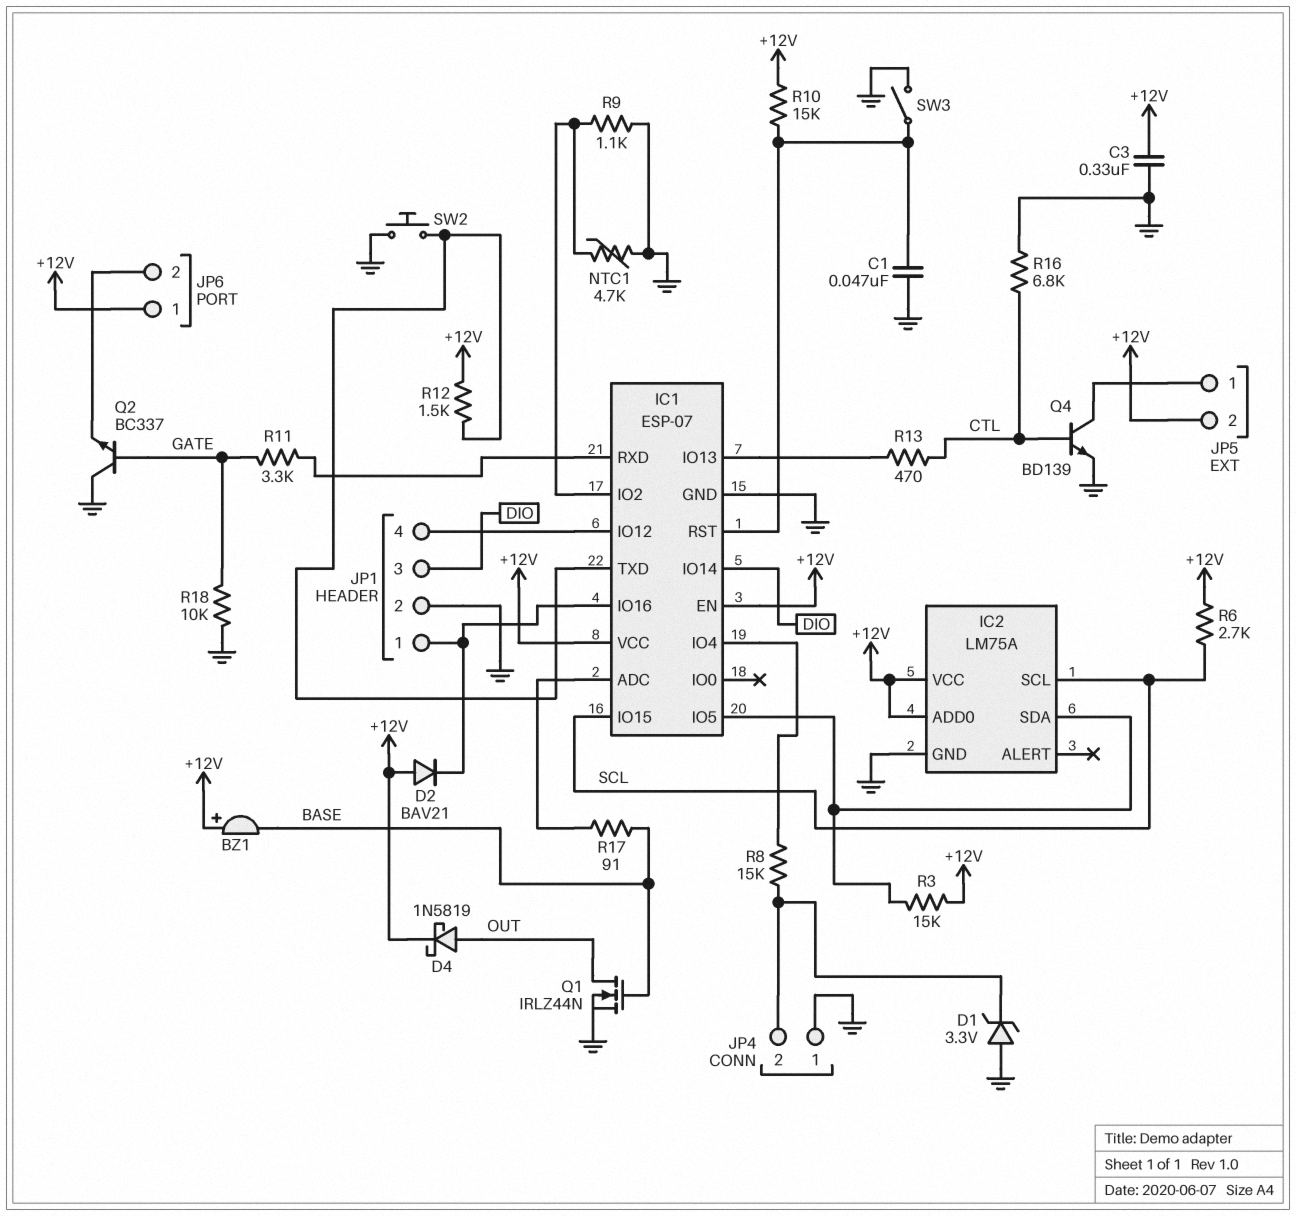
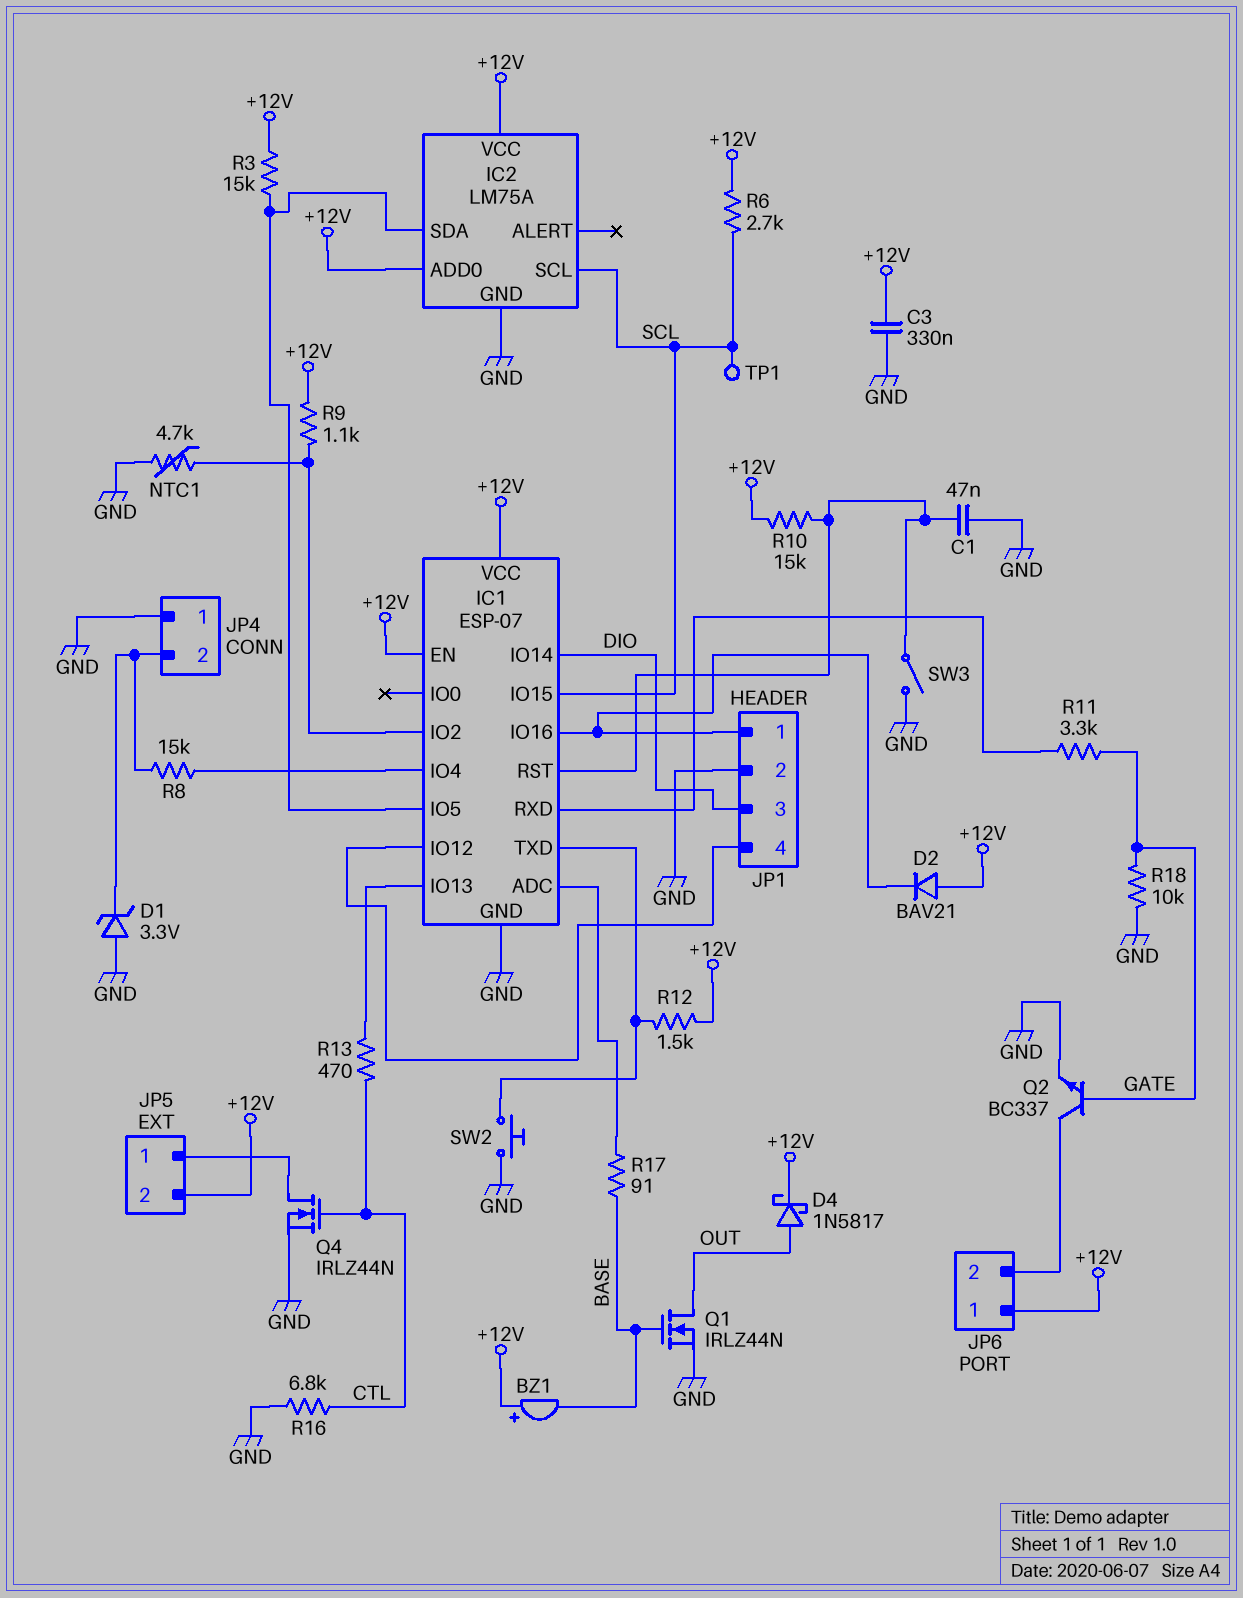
D4: schottky 1N5819 (A OUT, K +12V) -> schottky 1N5817 (A OUT, K +12V)
Q2: NPN BC337 (B GATE, C GND, E JP6/2) -> NPN BC337 (B GATE, C JP6/2, E GND)
Q4: NPN BD139 (B CTL, C JP5/1, E GND) -> NMOS IRLZ44N (G CTL, D JP5/1, S GND)
R9: 1.1k (GND, IC1/IO2) -> 1.1k (+12V, IC1/IO2)
TP1: none -> test point (SCL)

